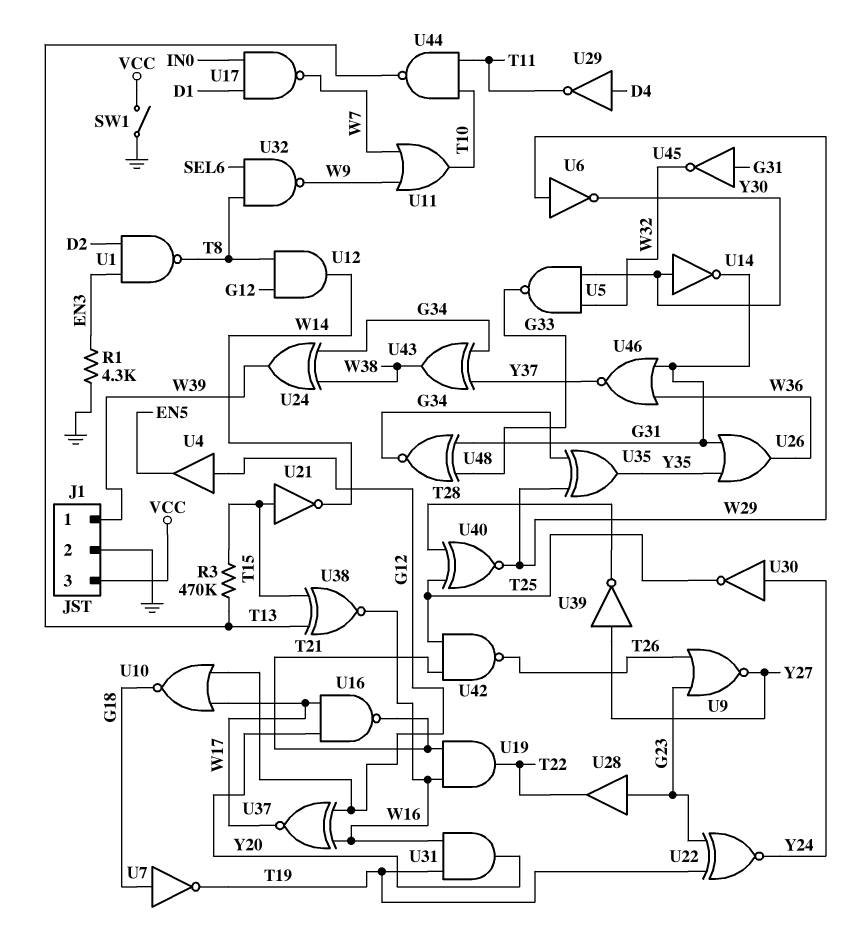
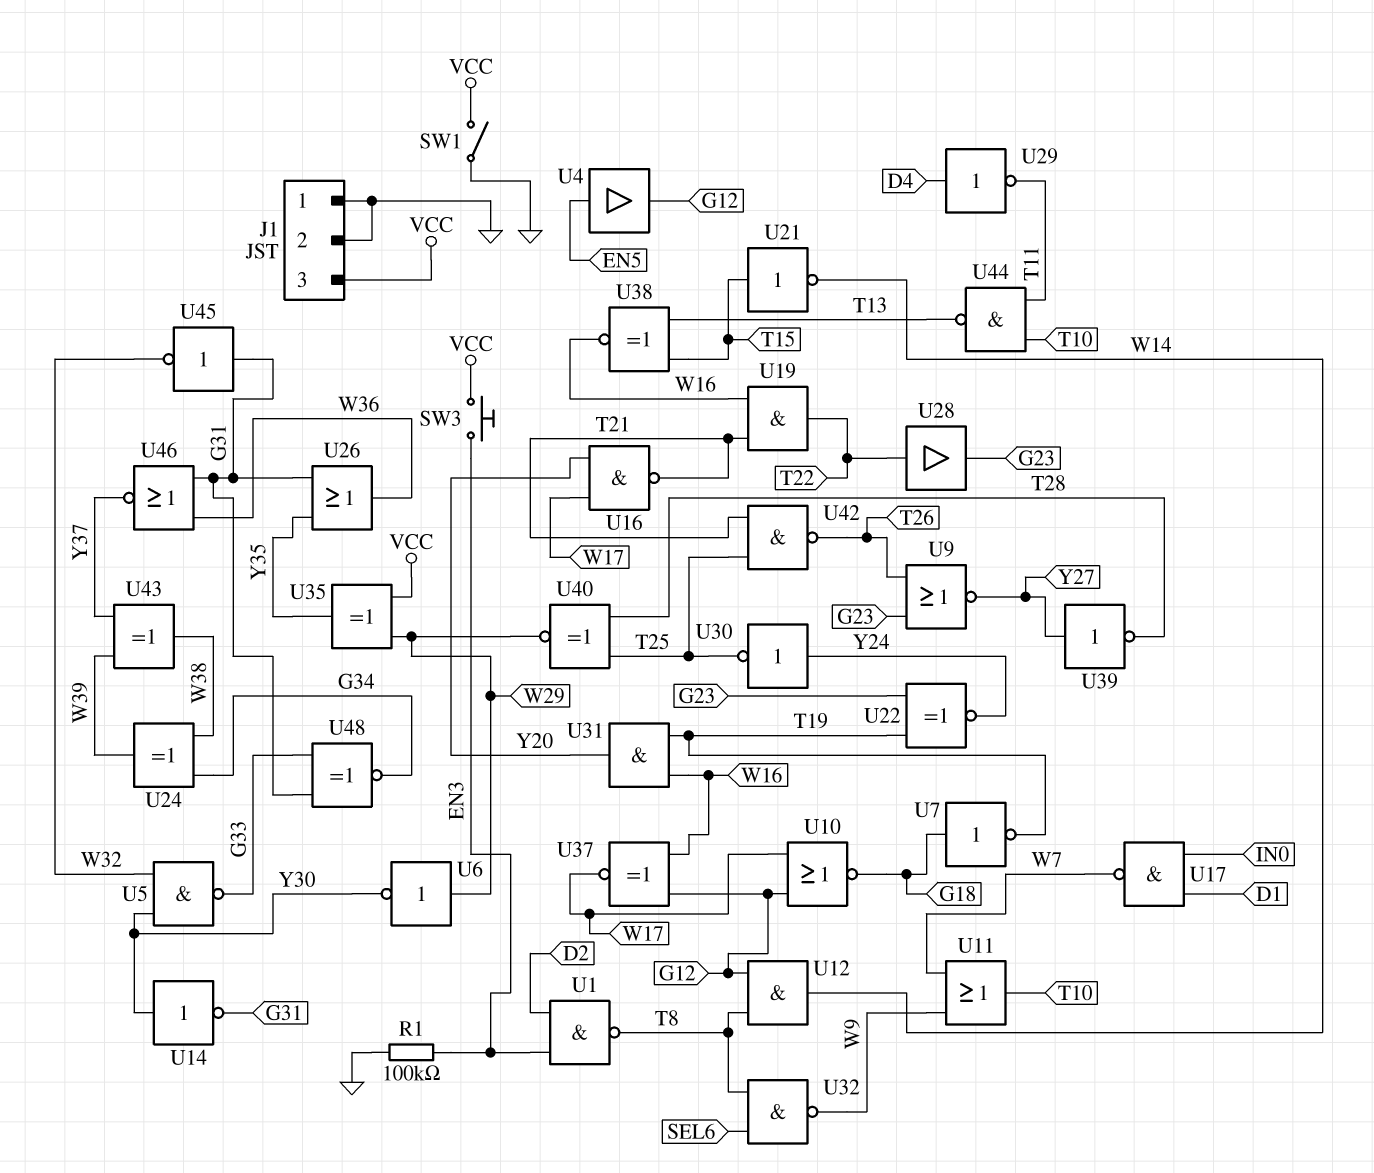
J1 pin 1: W39 -> GND
R1: 4.3k (EN3, GND) -> 100k (EN3, GND)
R3: 470k (T13, T15) -> none
SW3: none -> button (EN3, VCC)
U4: buffer (in G12, out EN5) -> buffer (in EN5, out G12)
U28: buffer (in G23, out T22) -> buffer (in T22, out G23)
U35: XOR (in G34, in W29, out Y35) -> XOR (in VCC, in W29, out Y35)
U43: XOR (in G34, in Y37, out W38) -> XOR (in W39, in Y37, out W38)

